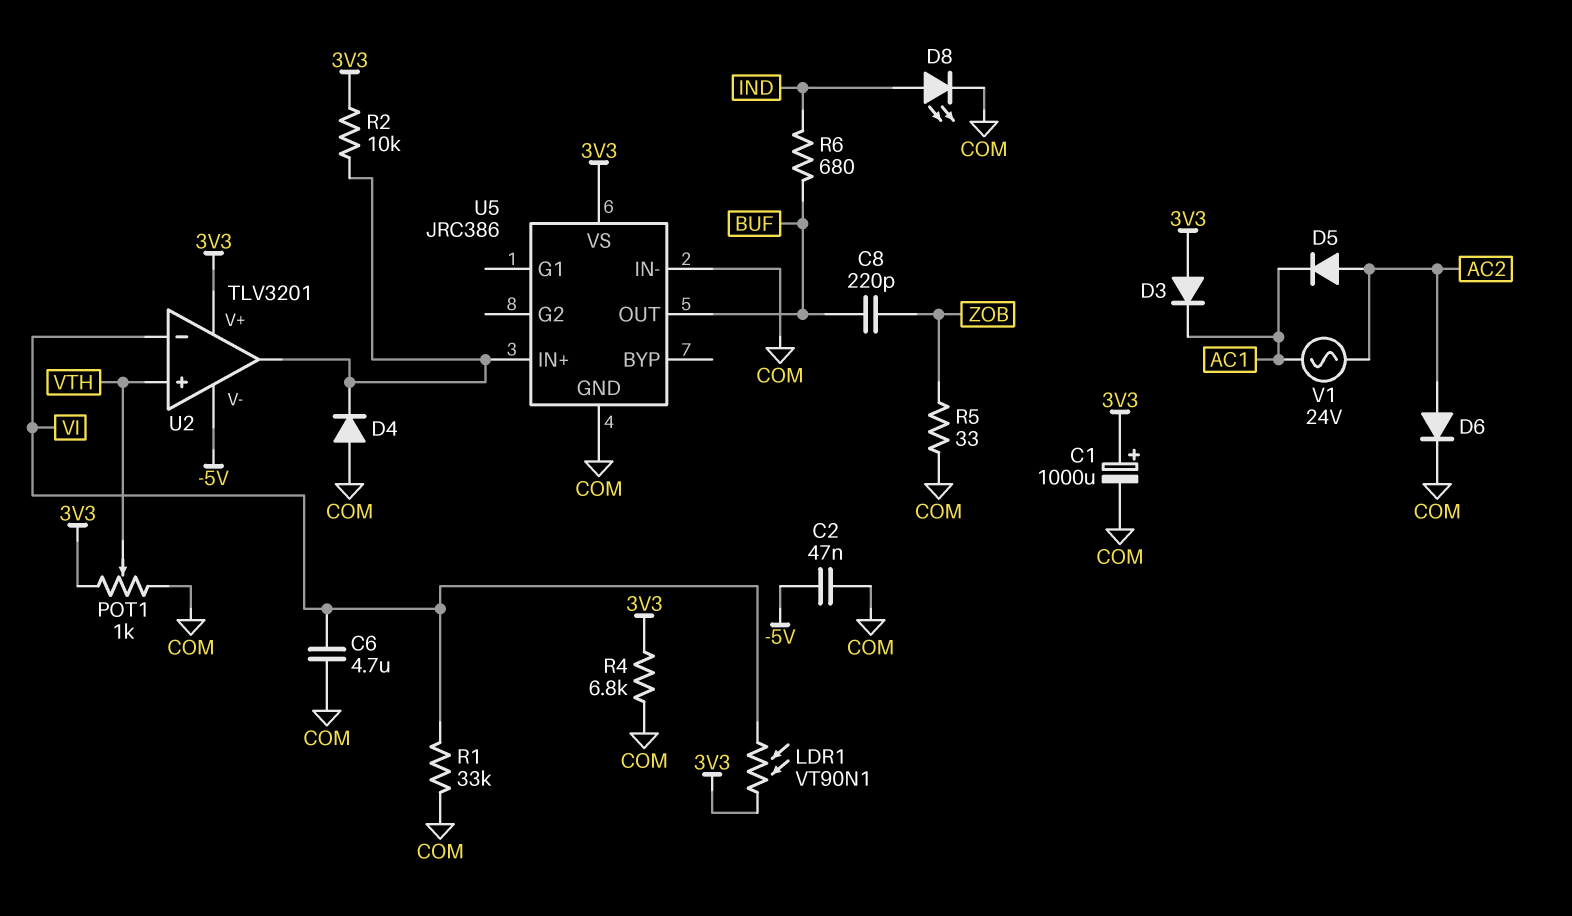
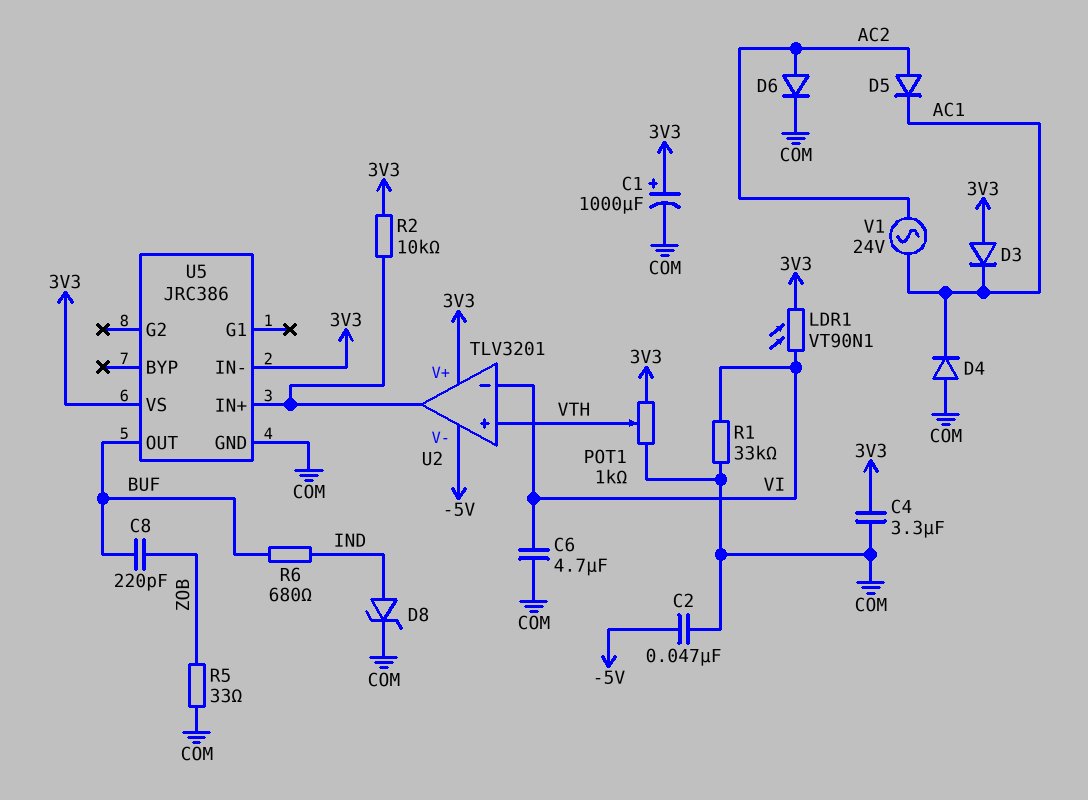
C4: none -> 3.3uF (3V3, COM)
D4: diode (A COM, K U2/out) -> diode (A COM, K AC1)
D8: LED (A IND, K COM) -> zener (A IND, K COM)
R4: 6.8k (3V3, COM) -> none
U5 pin IN-: COM -> 3V3

